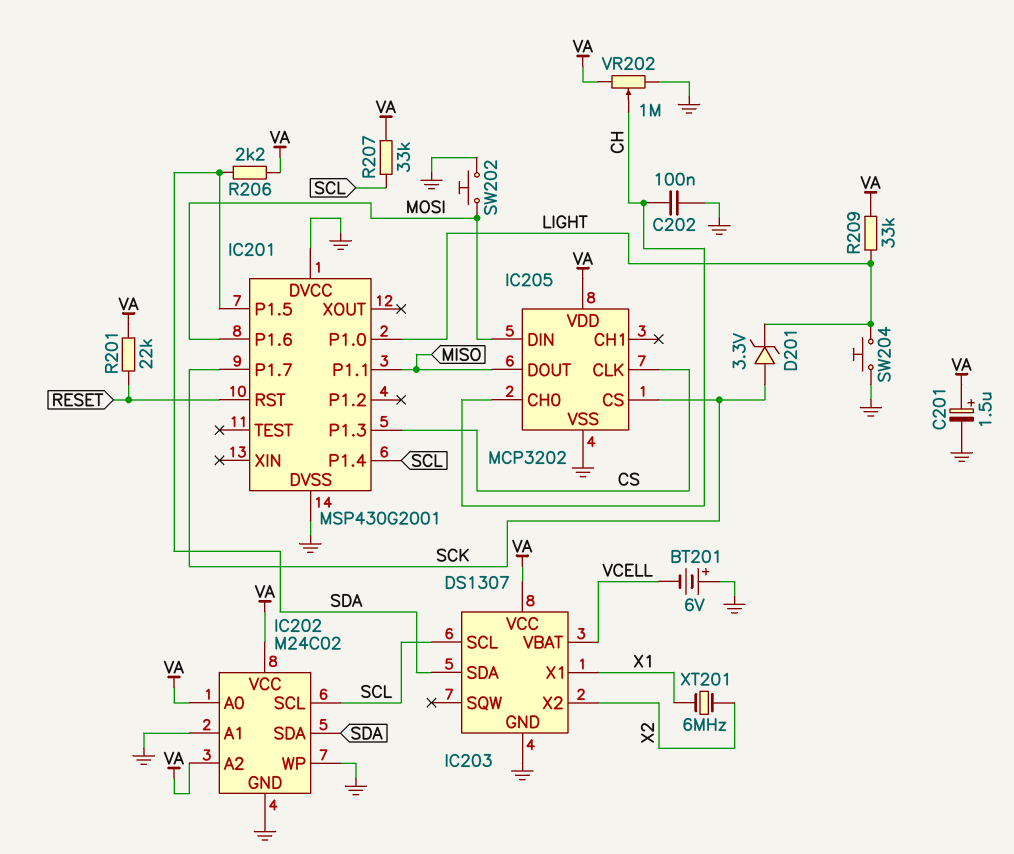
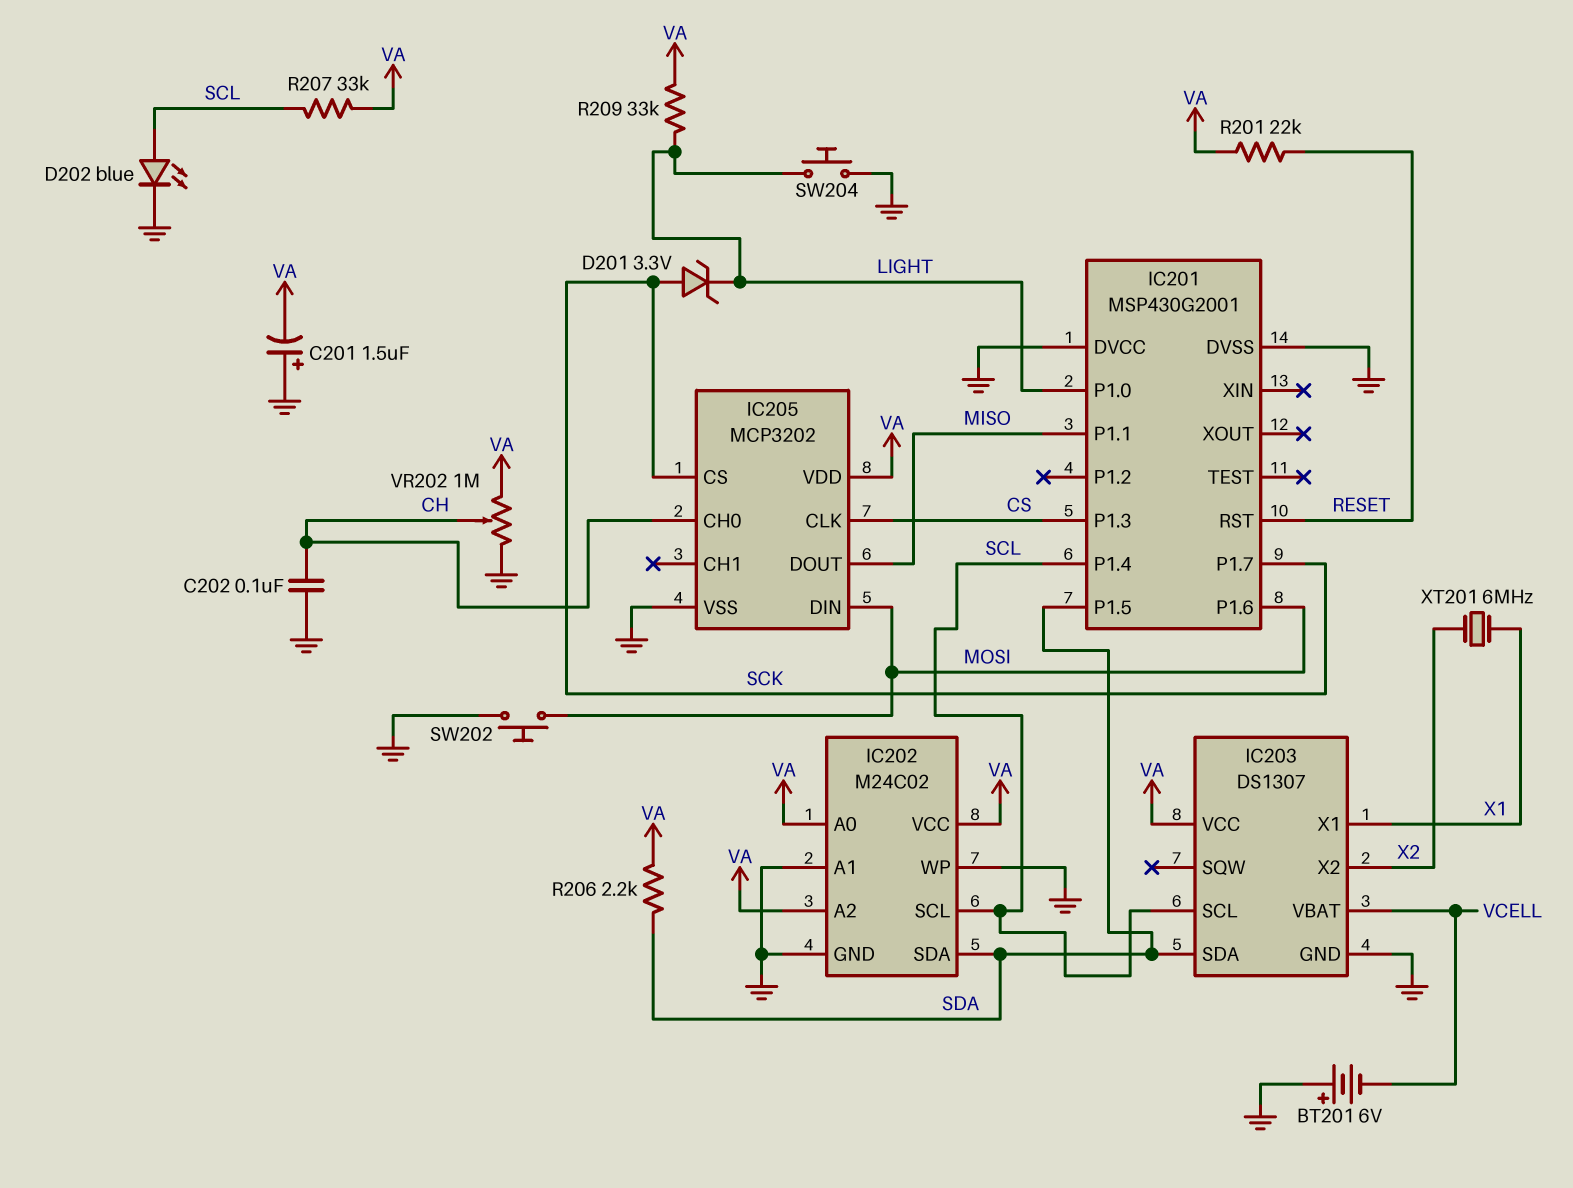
C201: 1.5uF (plus VA, minus GND) -> 1.5uF (plus GND, minus VA)
D202: none -> LED blue (A SCL, K GND)

